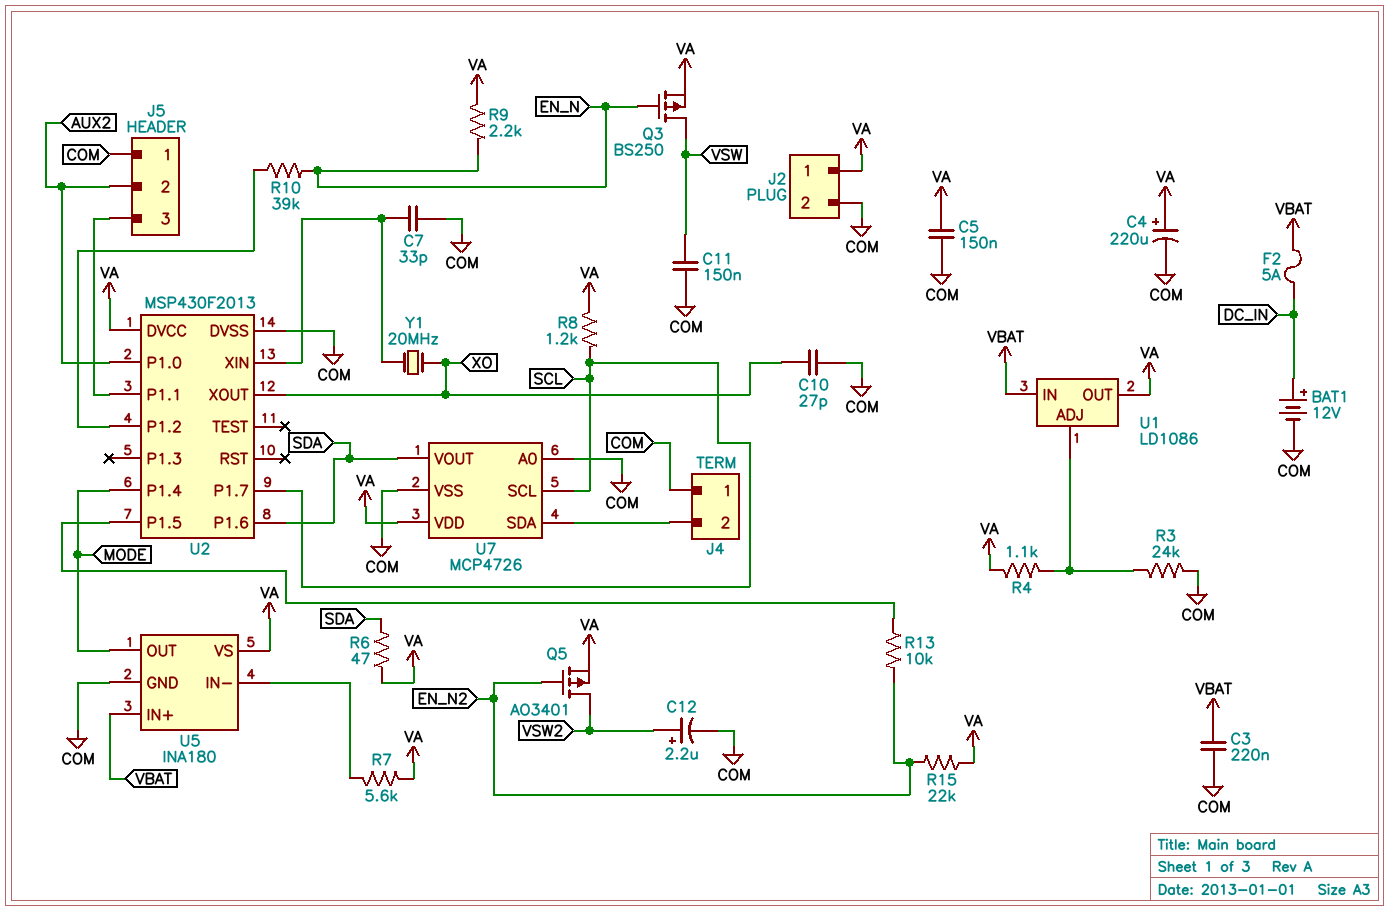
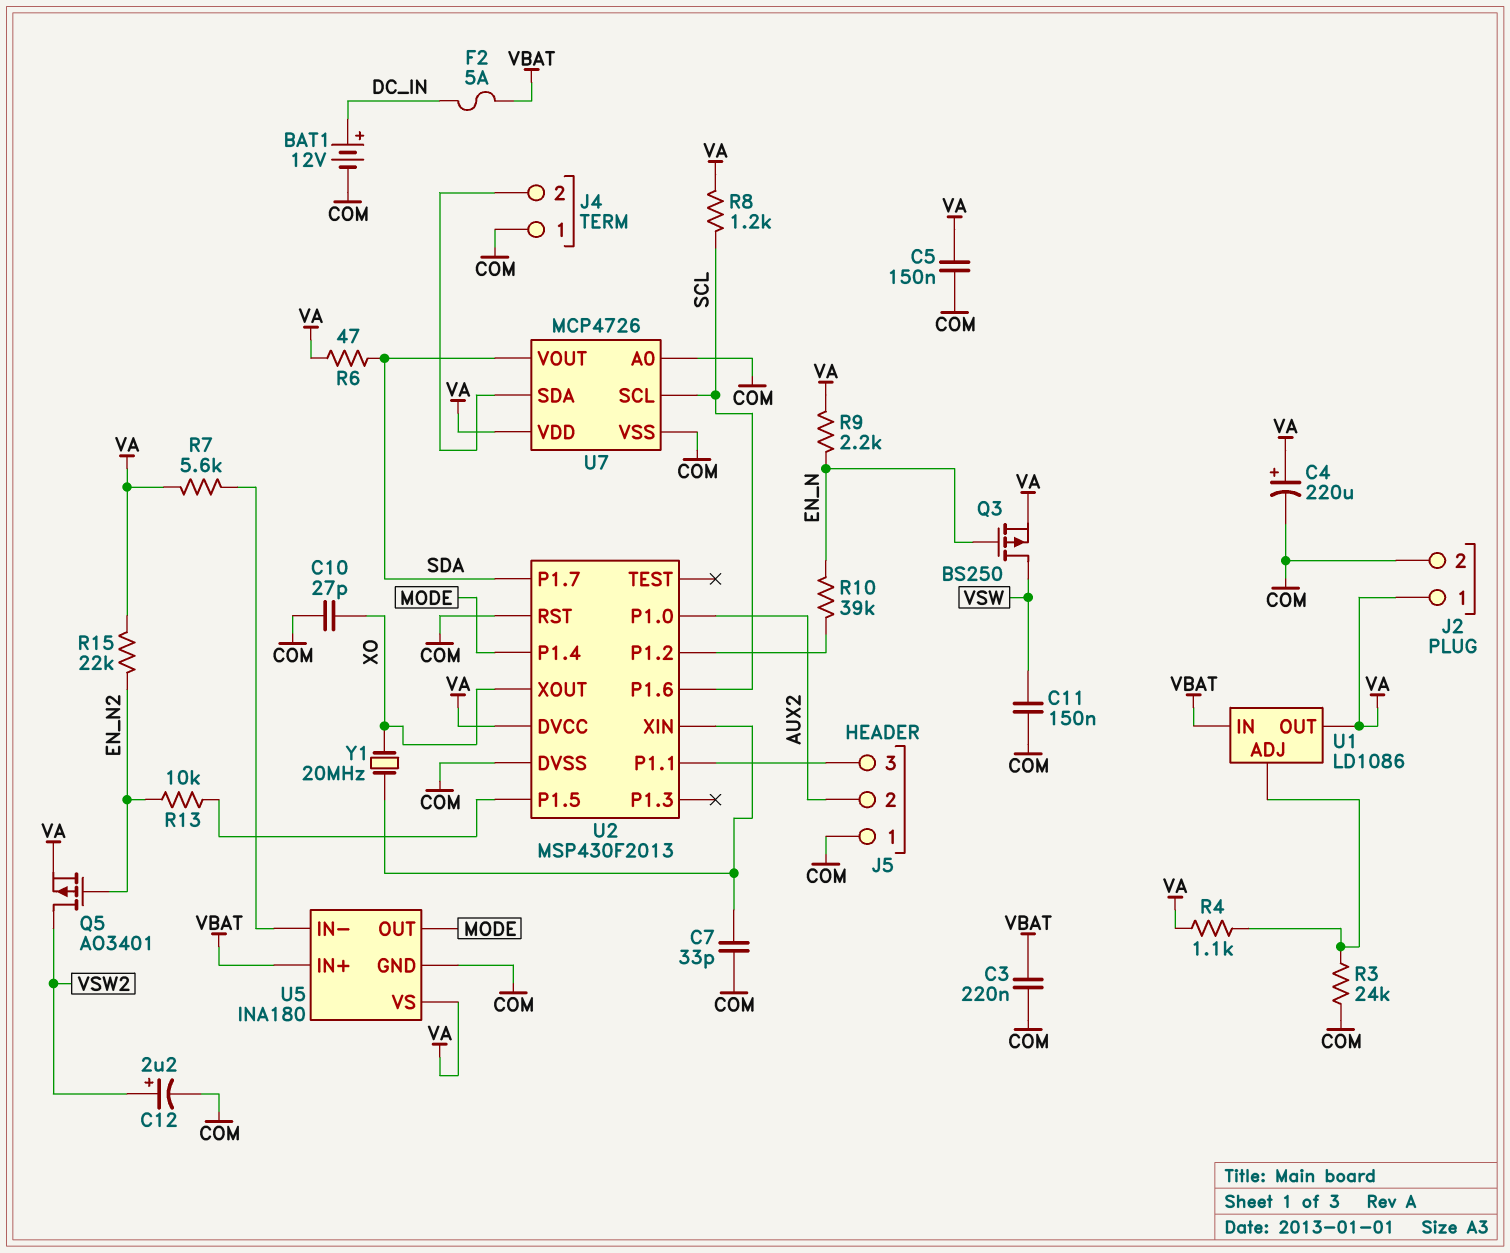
U2 pin P1.6: SDA -> SCL
U2 pin P1.7: SCL -> SDA
U2 pin RST: none -> COM

